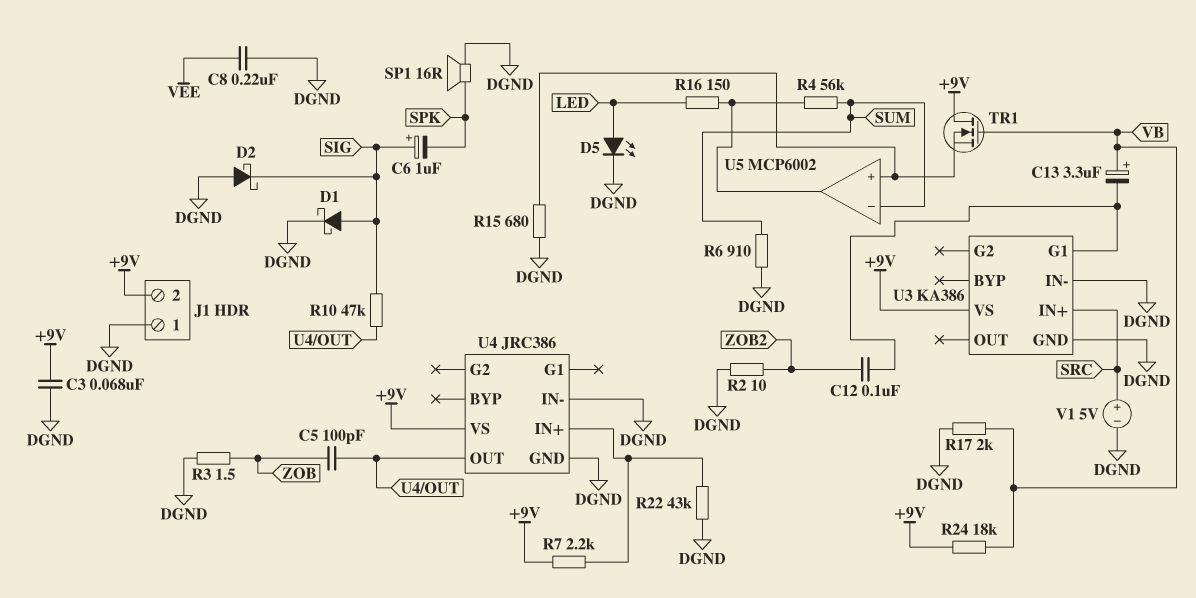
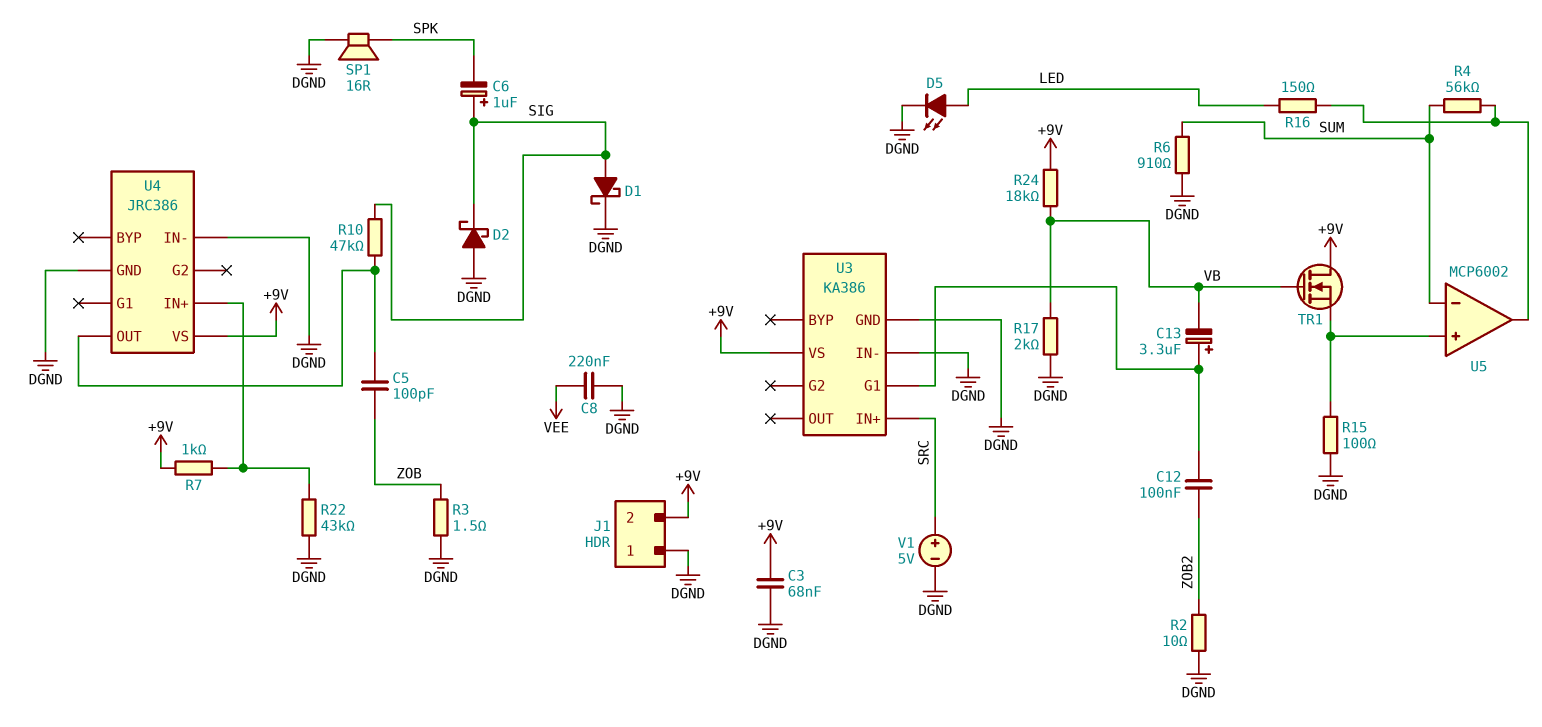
C13: 3.3uF (plus VB, minus U3/G1) -> 3.3uF (plus U3/G1, minus VB)
R7: 2.2k (+9V, U4/IN+) -> 1k (+9V, U4/IN+)
R15: 680 (DGND, U5/in+) -> 100 (DGND, U5/in+)

